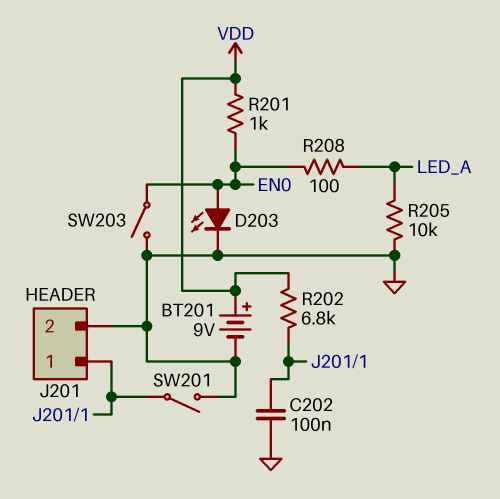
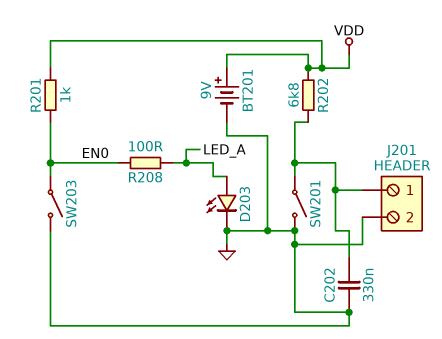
C202: 100nF (GND, J201/1) -> 330nF (GND, J201/1)
D203: LED (A EN0, K GND) -> LED (A LED_A, K GND)
R205: 10k (GND, LED_A) -> none

